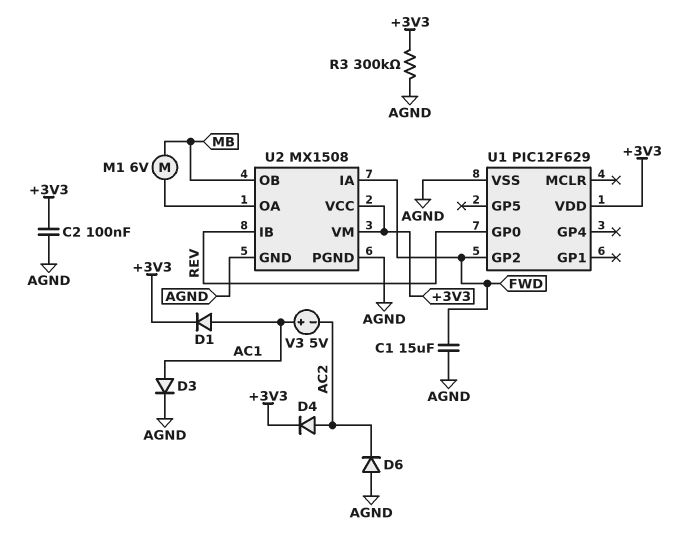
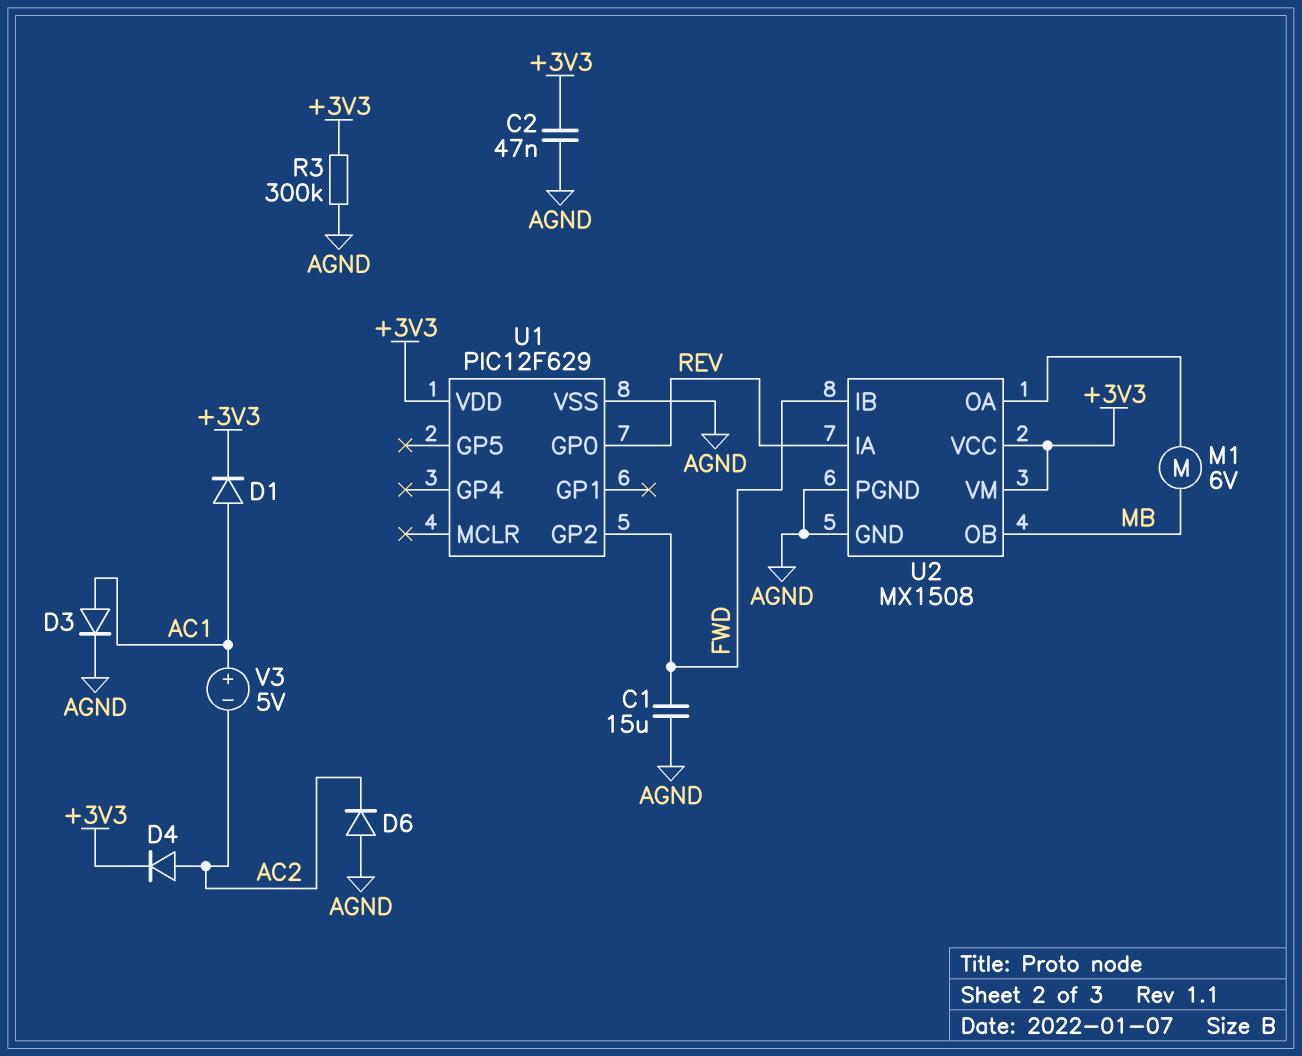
C2: 100nF (+3V3, AGND) -> 47nF (+3V3, AGND)
U2 pin IA: FWD -> REV
U2 pin IB: REV -> FWD

